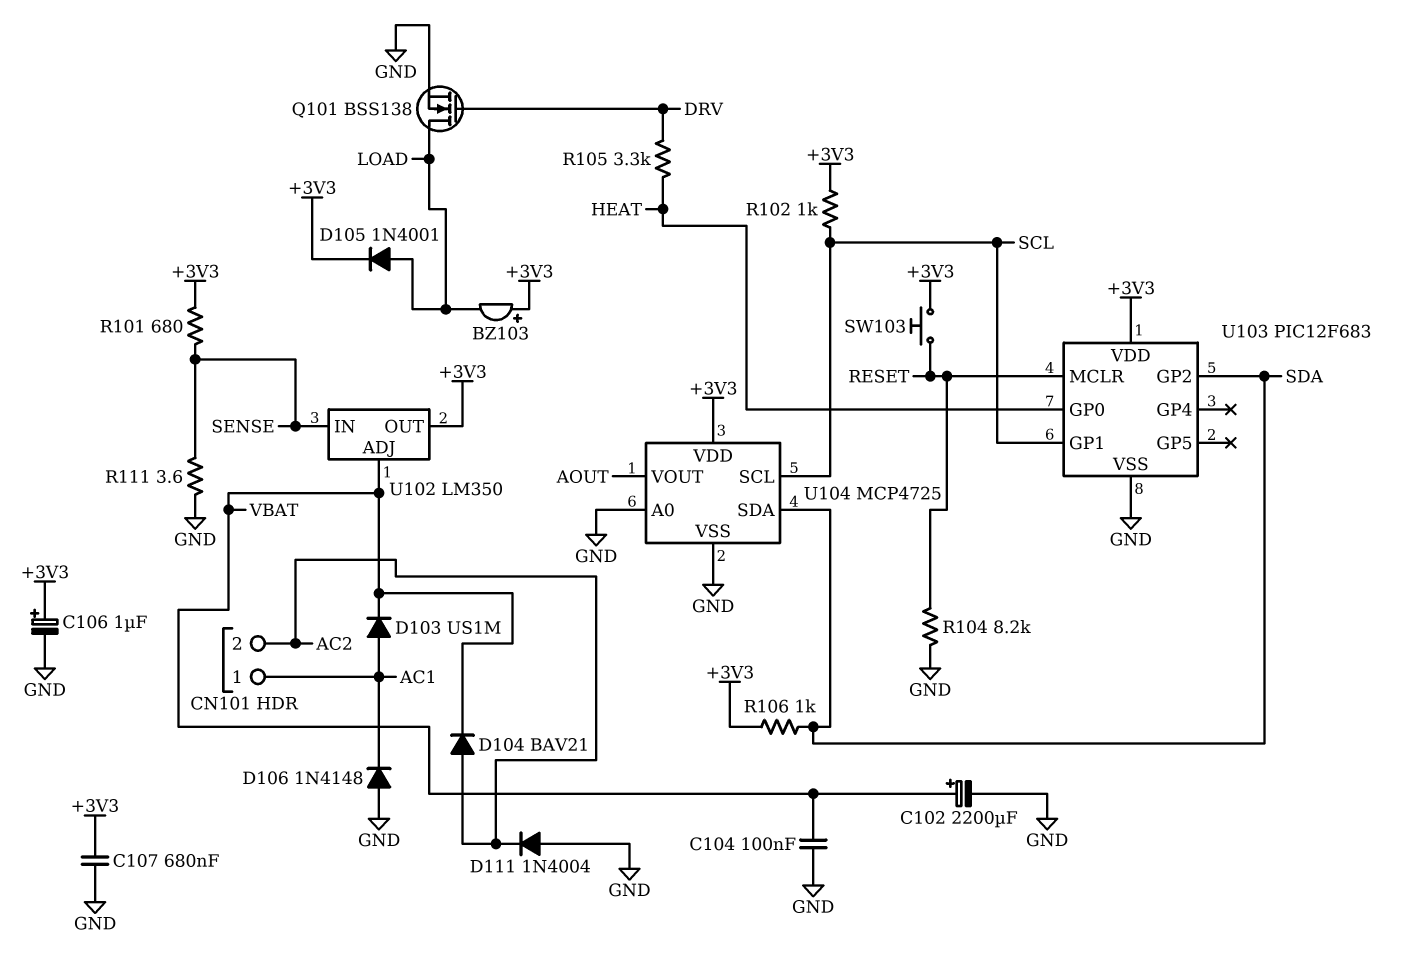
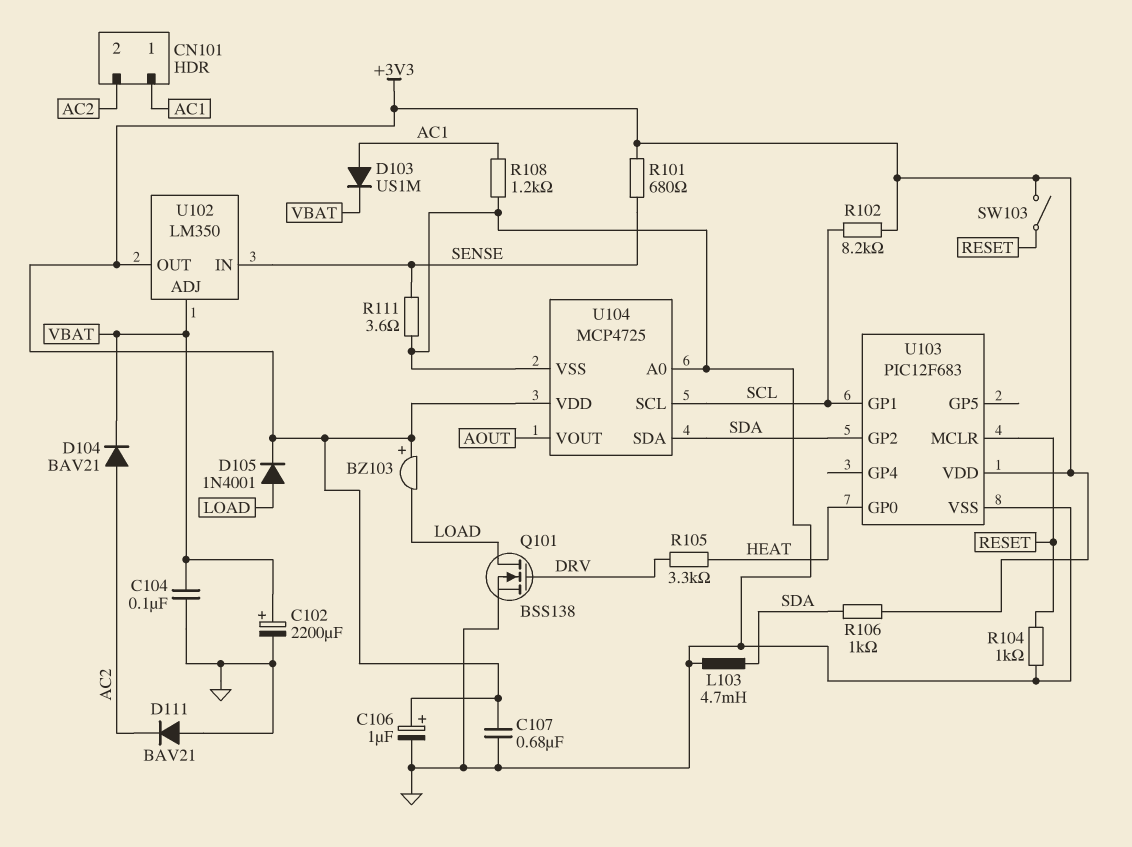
D106: diode 1N4148 (A GND, K AC1) -> none
D111: diode 1N4004 (A GND, K AC2) -> diode BAV21 (A GND, K AC2)
L103: none -> 4.7mH (GND, SDA)
R102: 1k (+3V3, SCL) -> 8.2k (+3V3, SCL)
R104: 8.2k (GND, RESET) -> 1k (GND, RESET)
R108: none -> 1.2k (AC1, GND)
SW103: button (+3V3, RESET) -> switch (+3V3, RESET)

